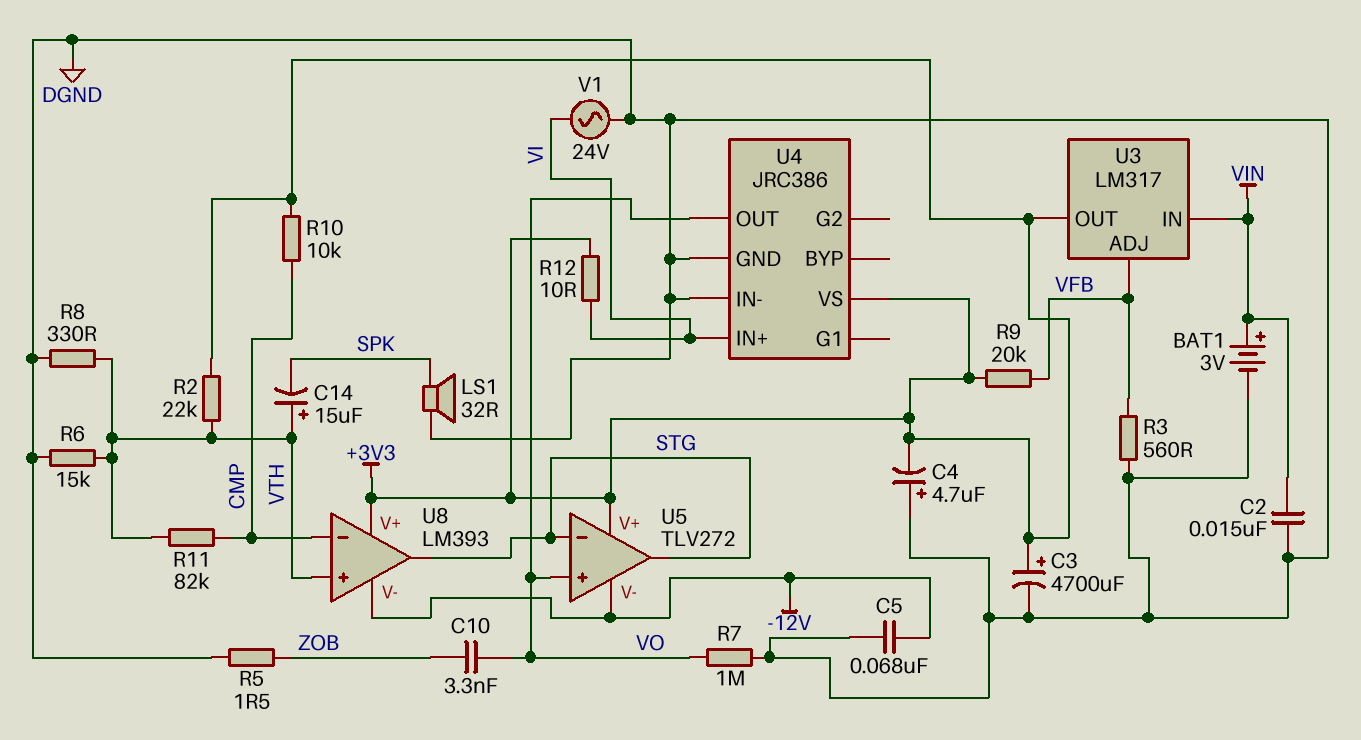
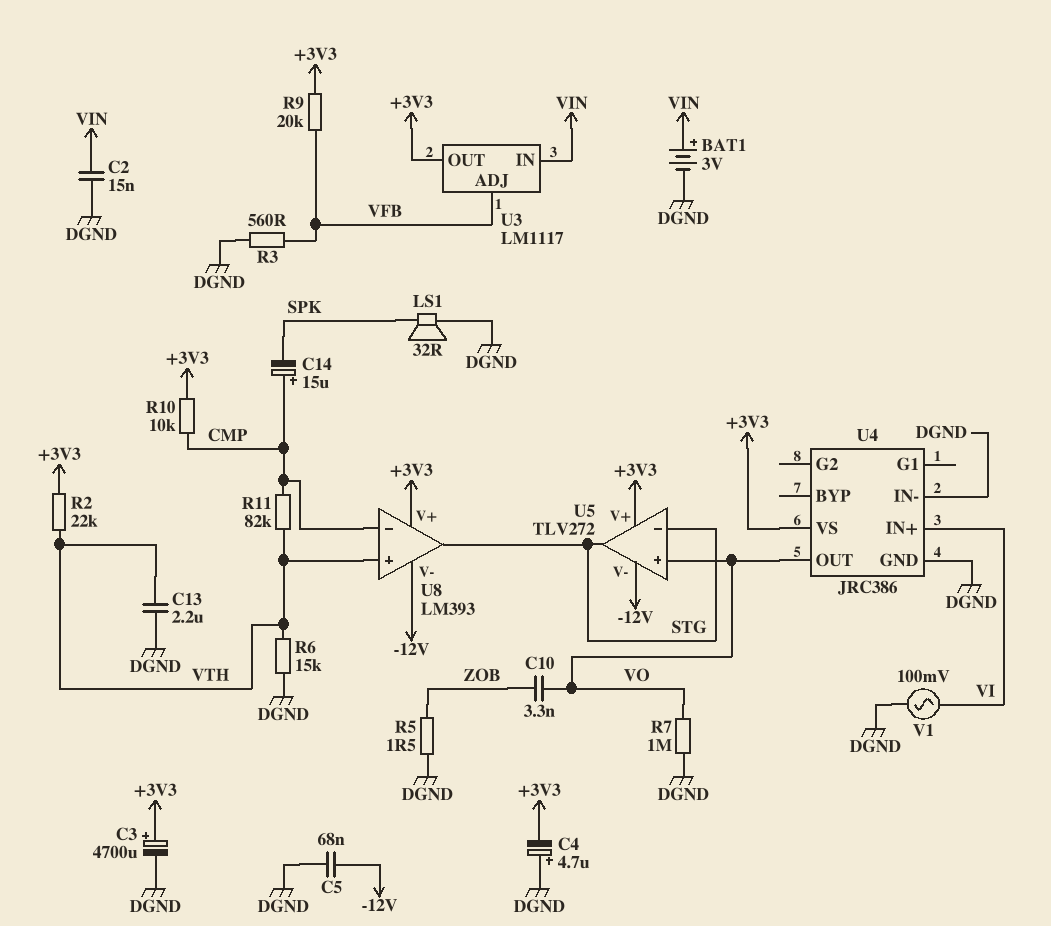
C13: none -> 2.2uF (DGND, VTH)
C14: 15uF (plus VTH, minus SPK) -> 15uF (plus CMP, minus SPK)
R8: 330 (DGND, VTH) -> none
R12: 10 (+3V3, VI) -> none
U3: LM317 -> LM1117
V1: AC 24V (DGND, VI) -> AC 100mV (DGND, VI)

